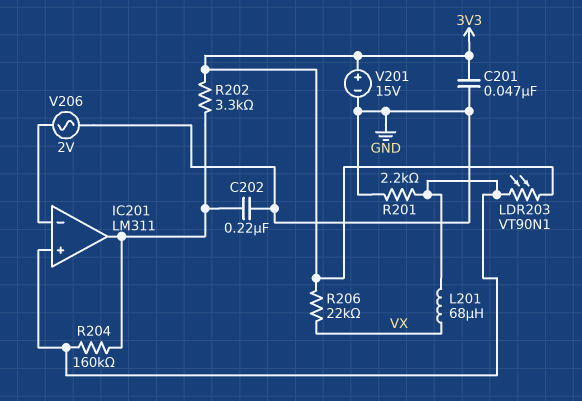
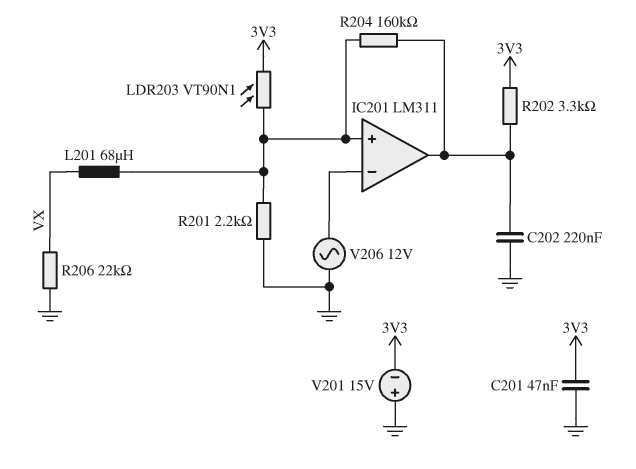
R206: 22k (3V3, VX) -> 22k (GND, VX)
V201: 15V (plus 3V3, minus GND) -> 15V (plus GND, minus 3V3)
V206: AC 2V (GND, IC201/in-) -> AC 12V (GND, IC201/in-)

